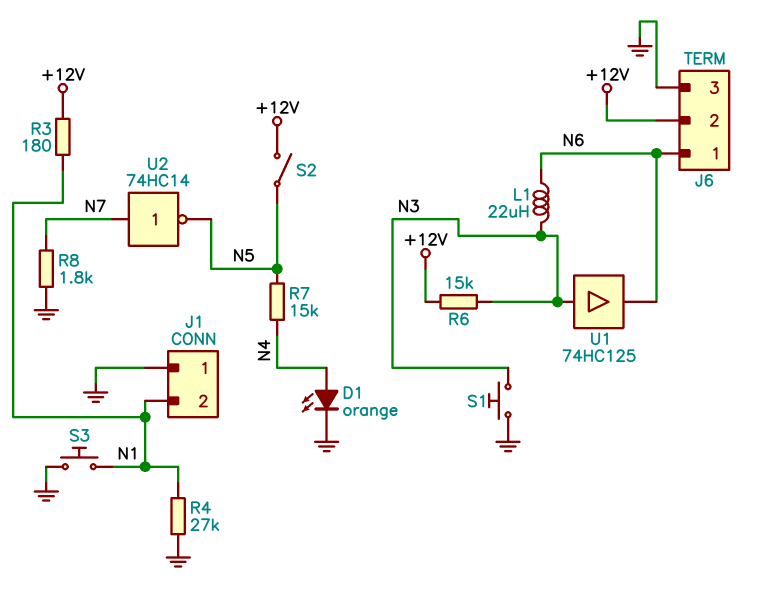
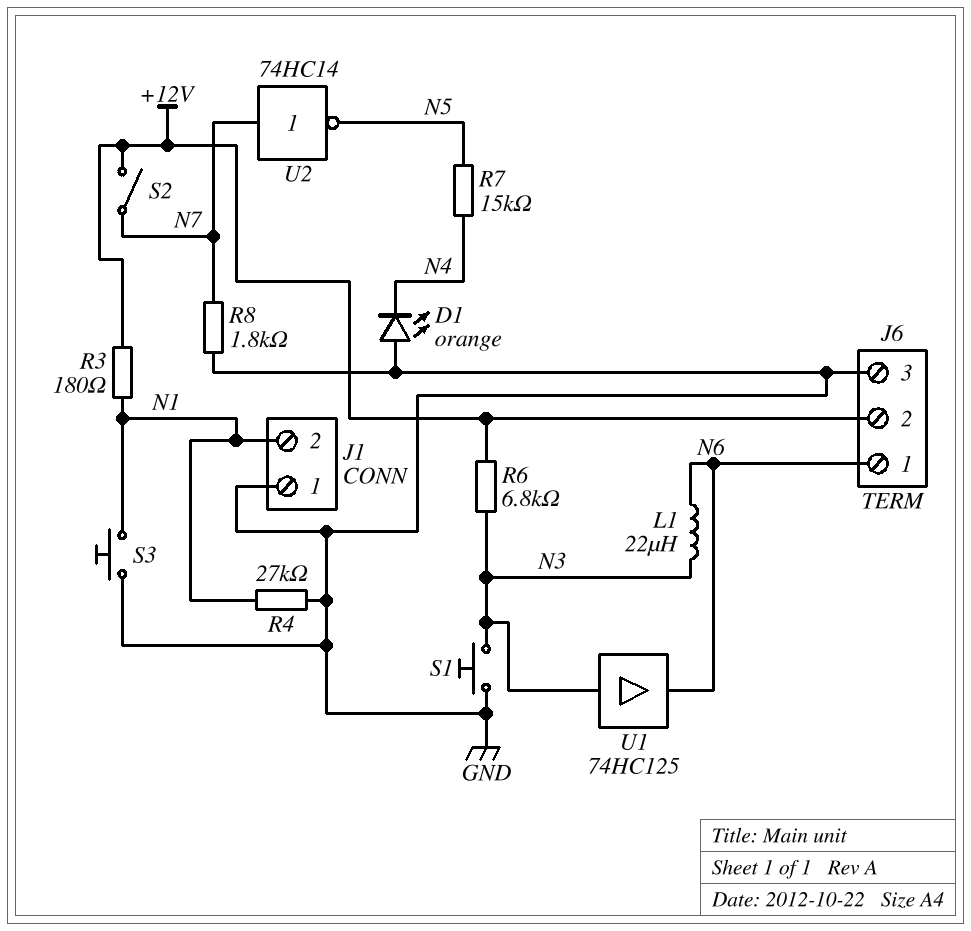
D1: LED orange (A N4, K GND) -> LED orange (A GND, K N4)
R6: 15k (+12V, N3) -> 6.8k (+12V, N3)
S2: switch (+12V, N5) -> switch (+12V, N7)

